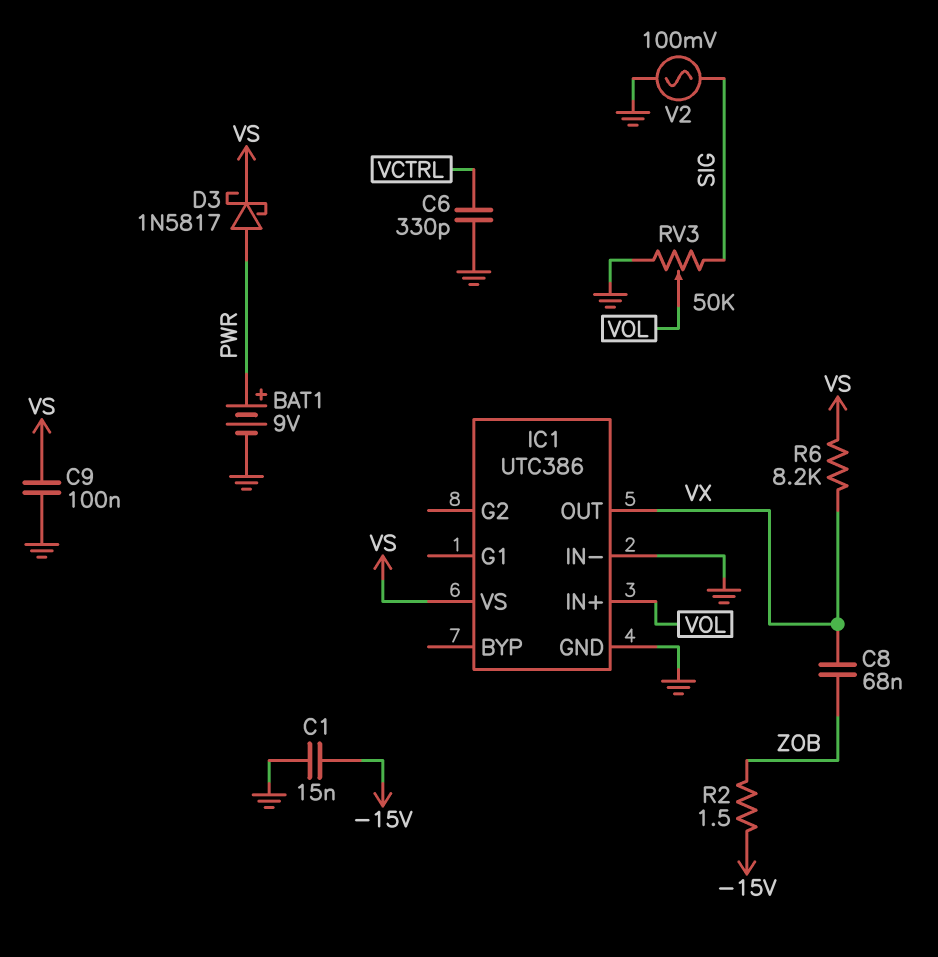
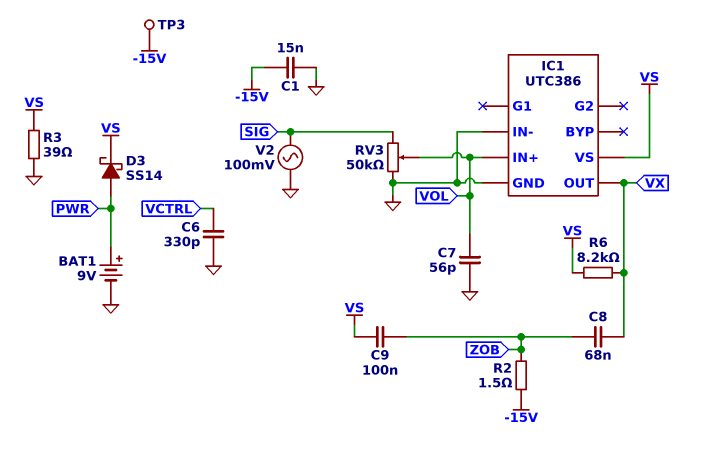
C7: none -> 56pF (GND, VOL)
C9: 100nF (GND, VS) -> 100nF (VS, ZOB)
D3: schottky 1N5817 (A PWR, K VS) -> schottky SS14 (A PWR, K VS)
R3: none -> 39 (GND, VS)
TP3: none -> test point (-15V)

